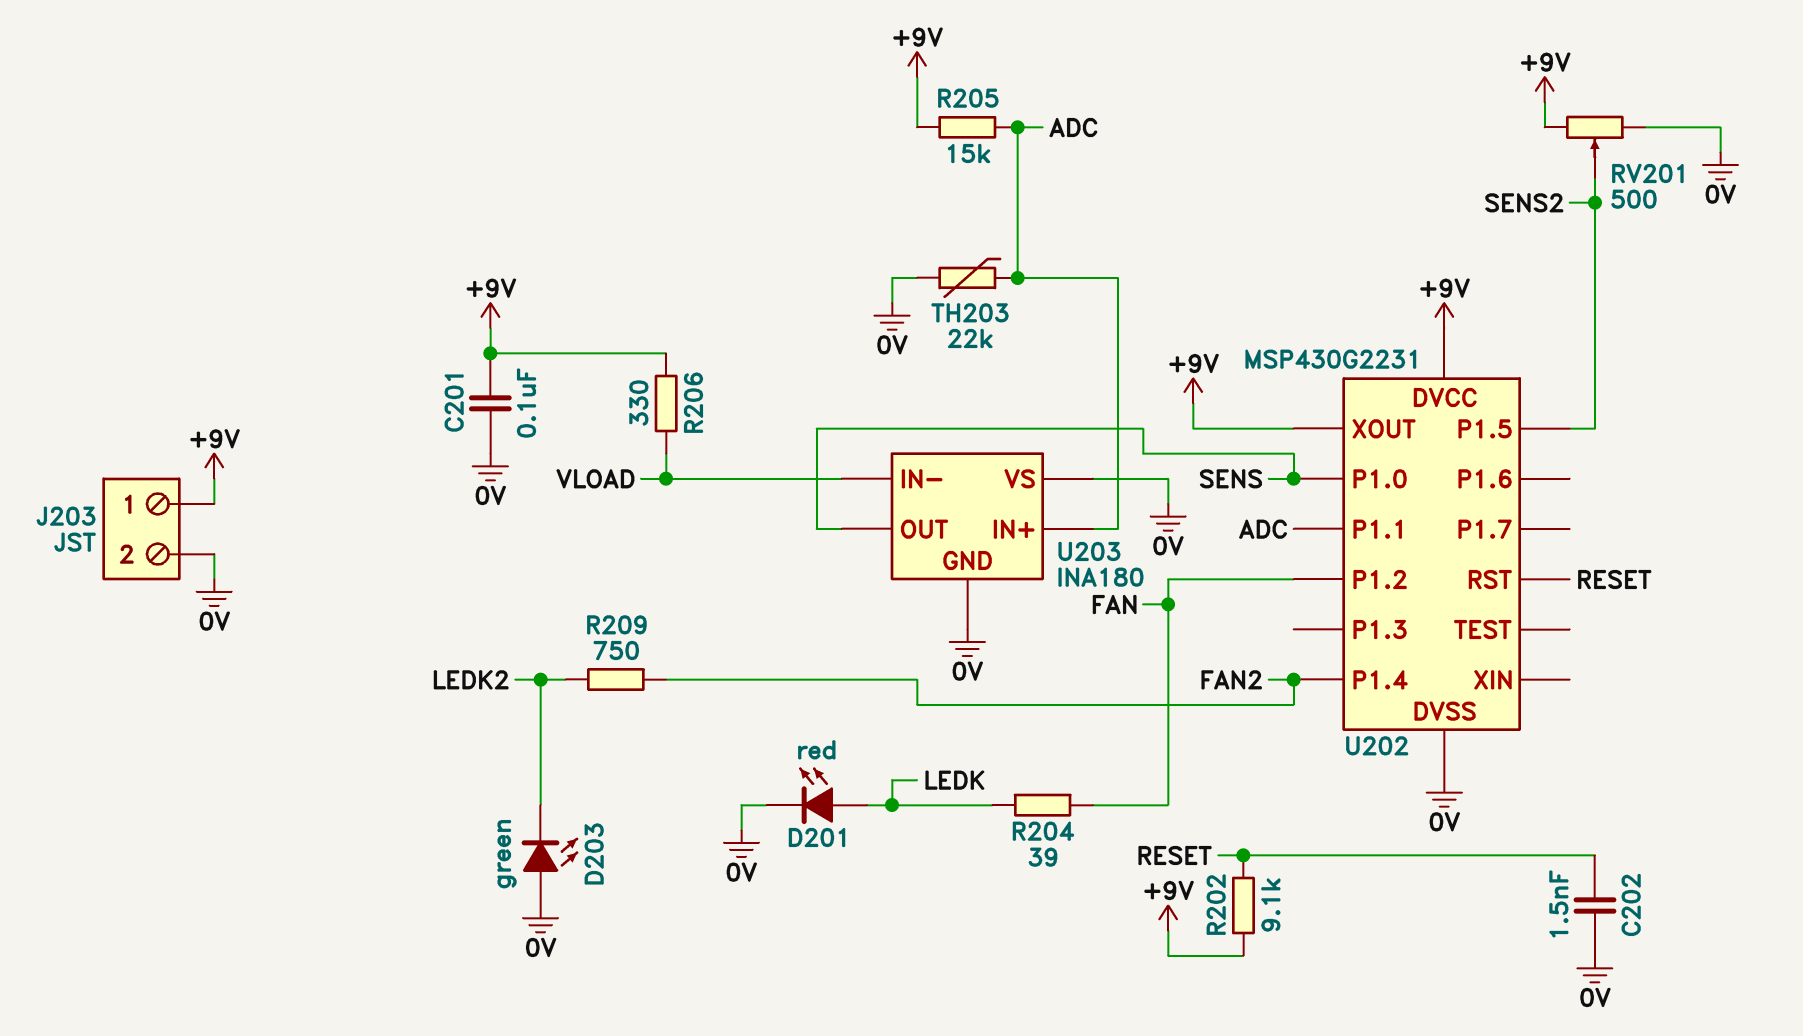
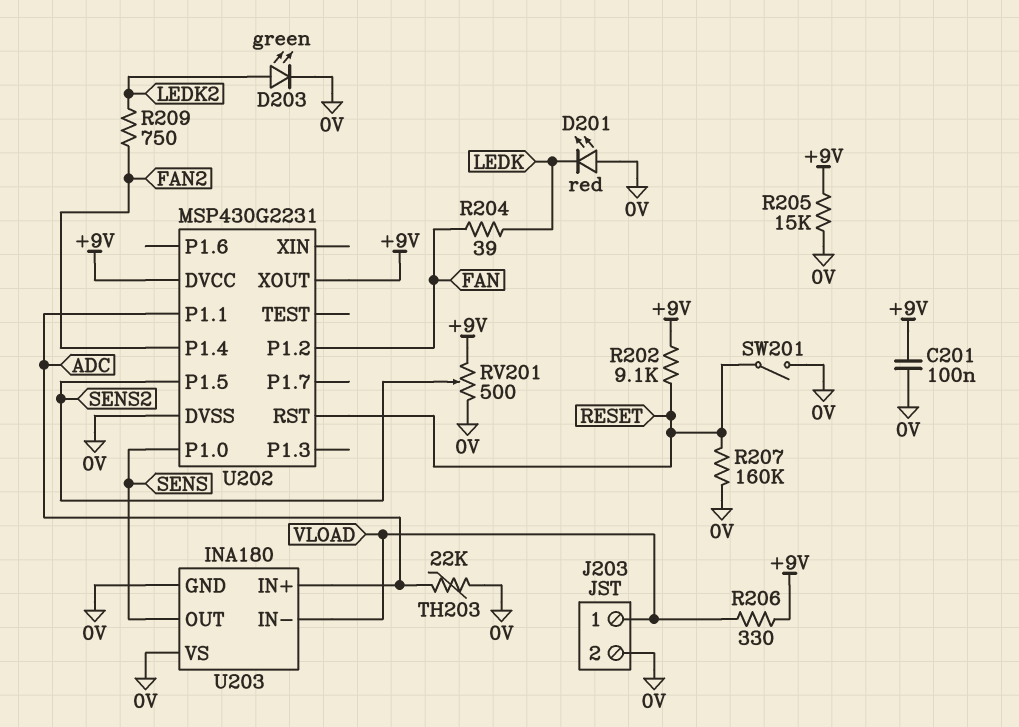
C202: 1.5nF (0V, RESET) -> none
D201: LED red (A LEDK, K 0V) -> LED red (A 0V, K LEDK)
D203: LED green (A 0V, K LEDK2) -> LED green (A LEDK2, K 0V)
J203 pin 1: +9V -> VLOAD
R205: 15k (+9V, ADC) -> 15k (+9V, 0V)
R207: none -> 160k (0V, RESET)
SW201: none -> switch (0V, RESET)

